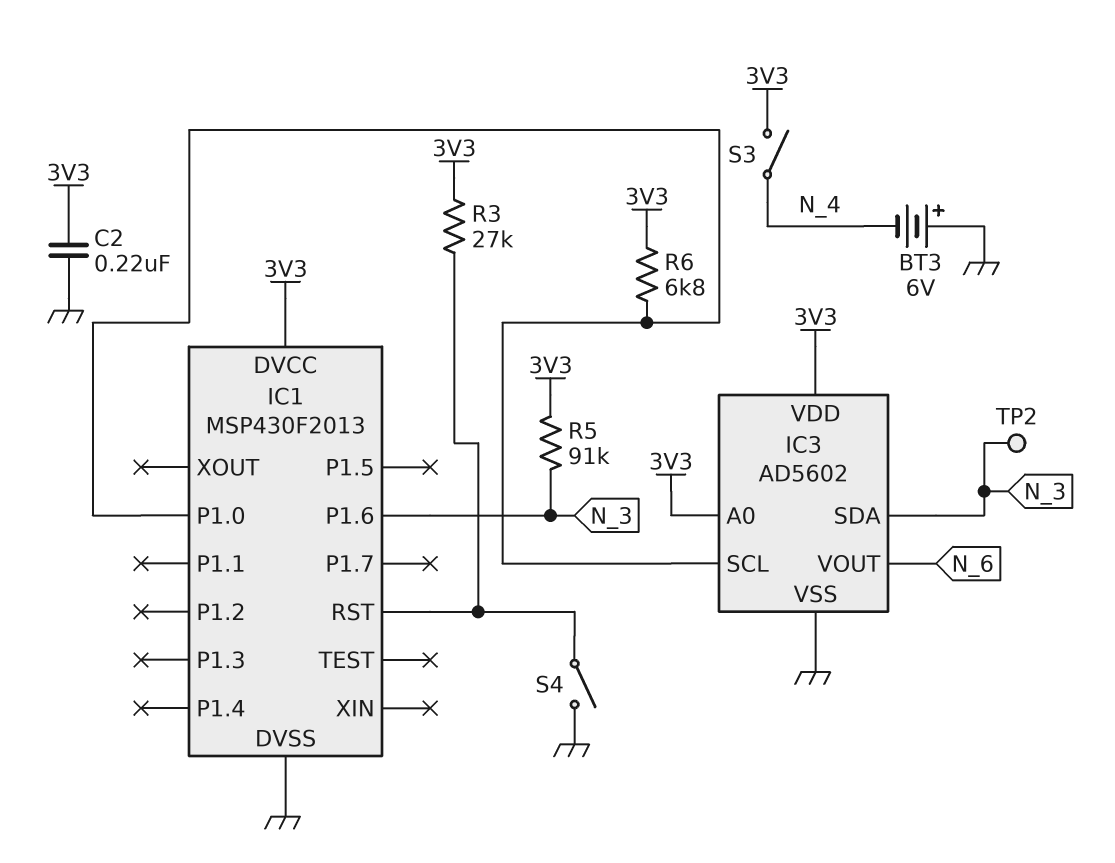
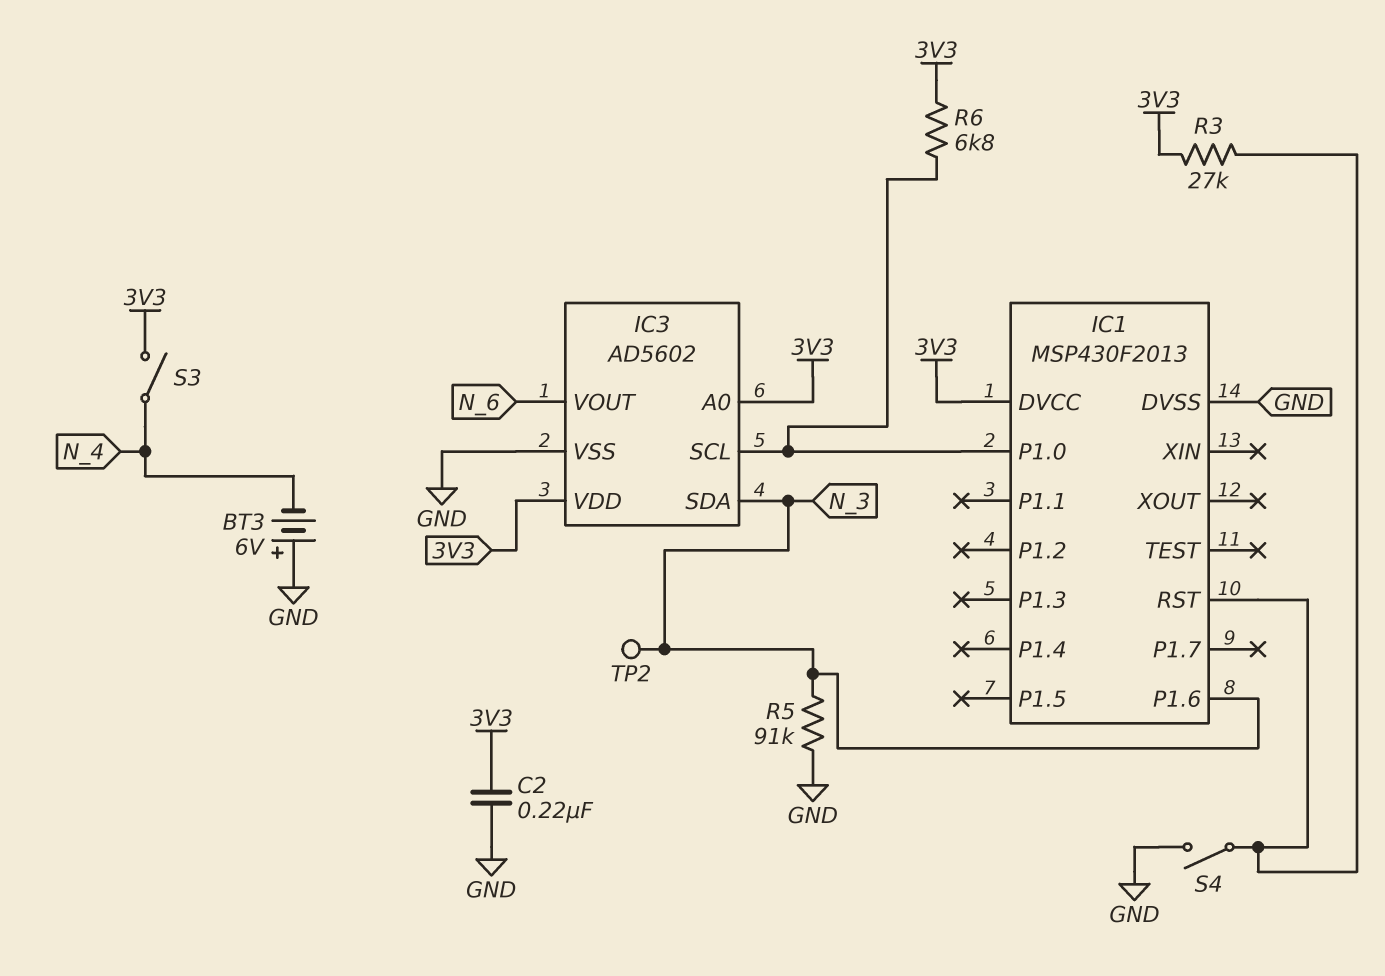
R5: 91k (3V3, N_3) -> 91k (GND, N_3)

